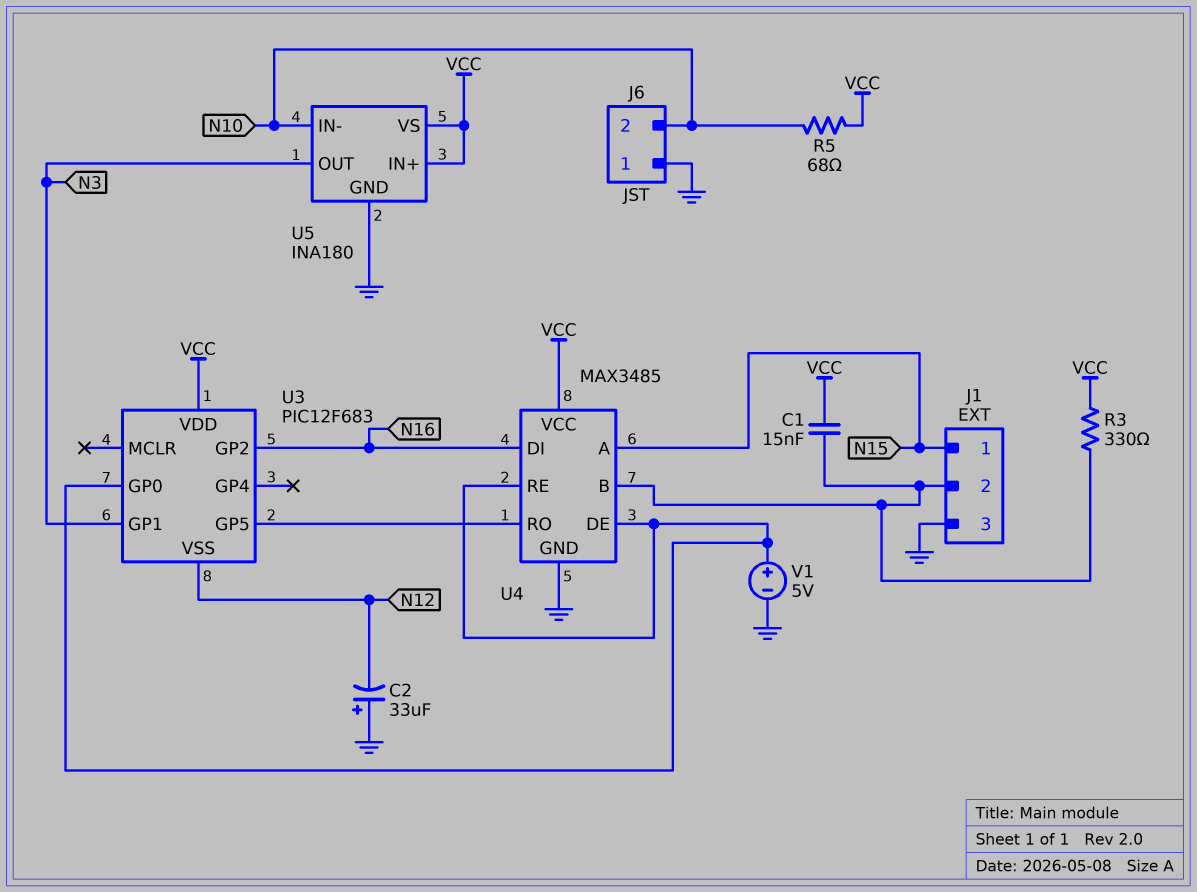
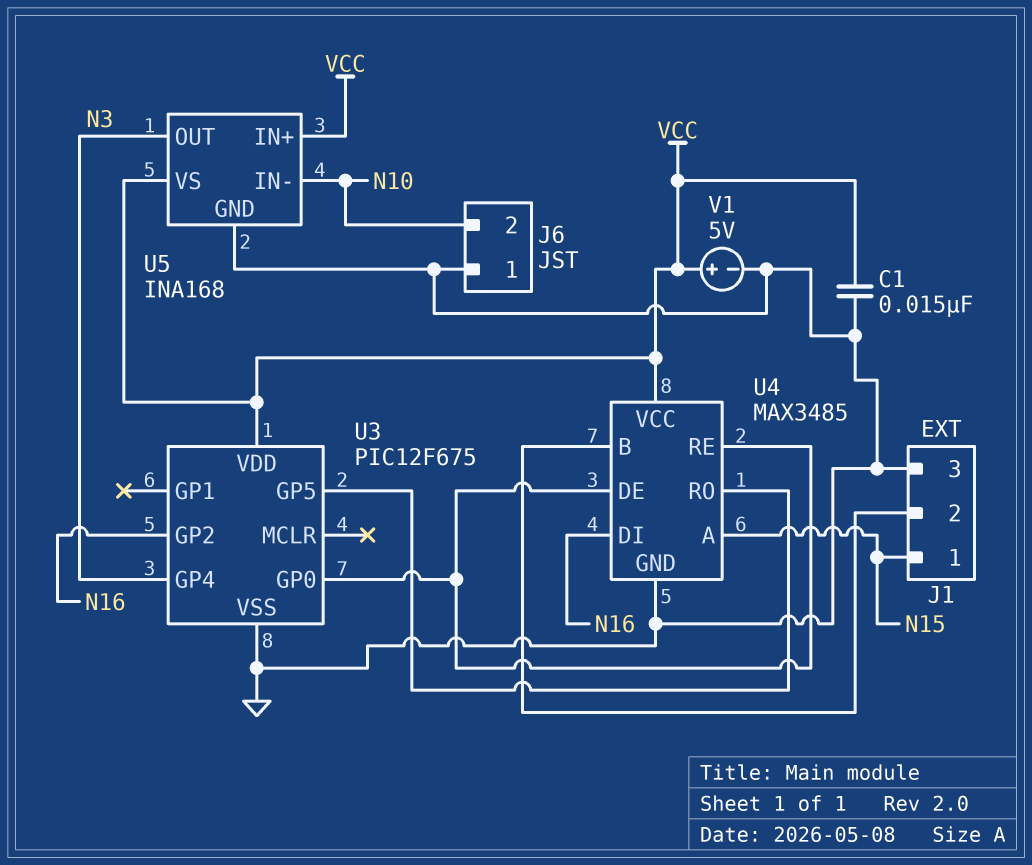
C1: 15nF (J1/2, VCC) -> 15nF (GND, VCC)
C2: 33uF (plus GND, minus N12) -> none
R3: 330 (J1/2, VCC) -> none
R5: 68 (N10, VCC) -> none
U3: PIC12F683 -> PIC12F675
U3 pin GP1: N3 -> none
U3 pin GP4: none -> N3
U3 pin VSS: N12 -> GND
U5: INA180 -> INA168
V1: 5V (plus U3/GP0, minus GND) -> 5V (plus VCC, minus GND)

